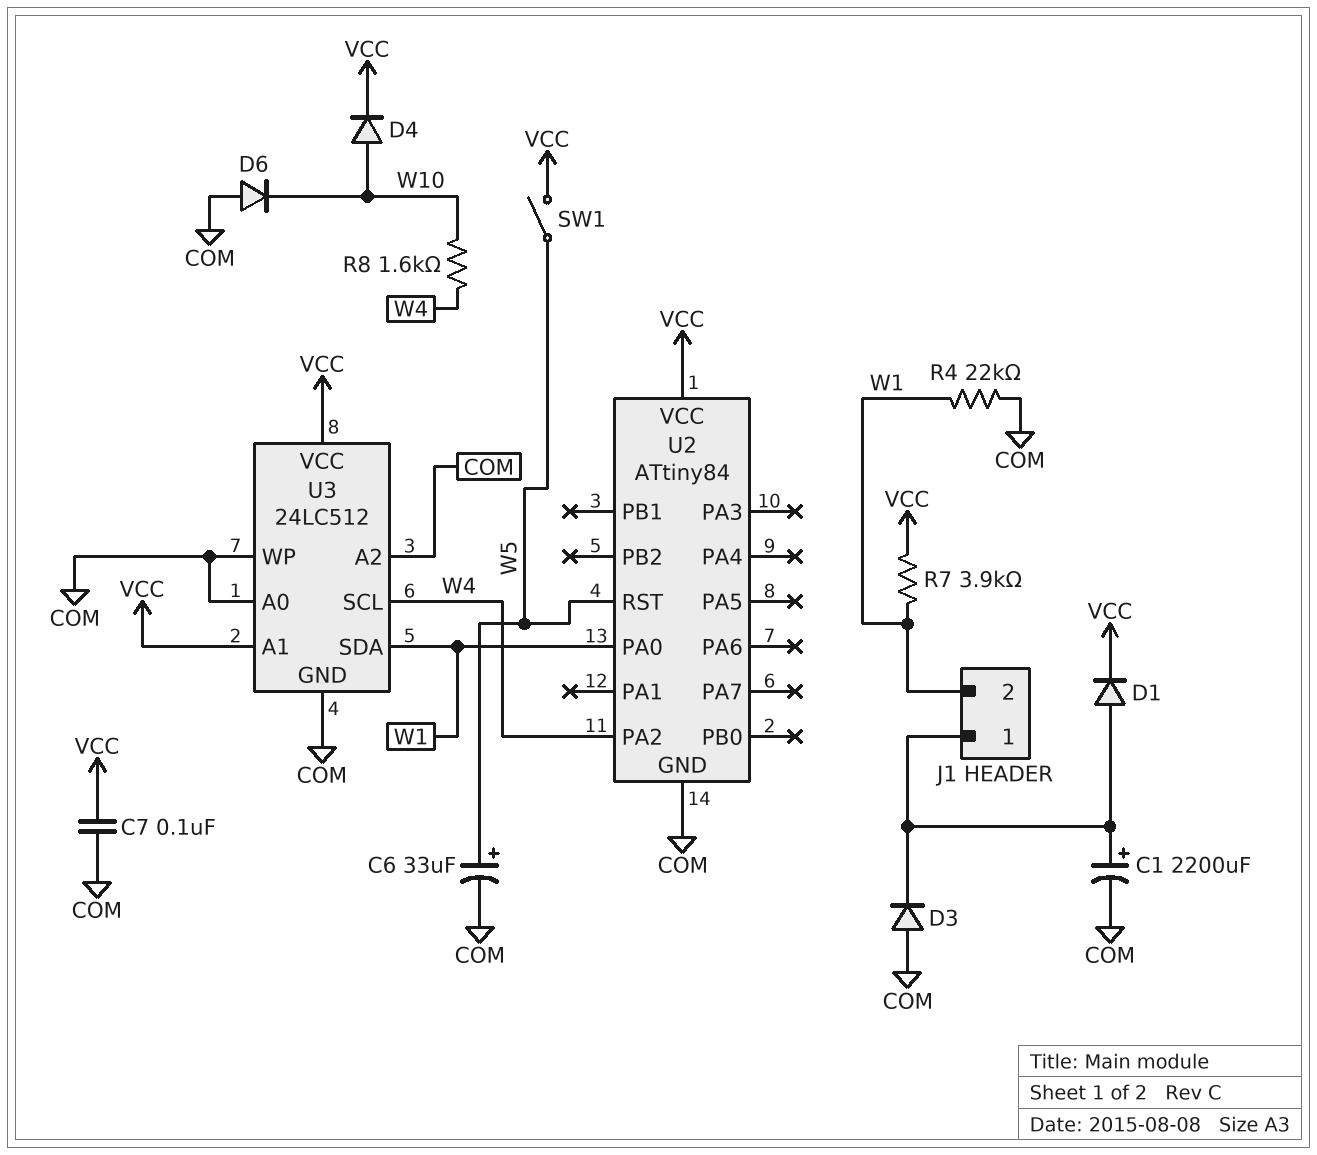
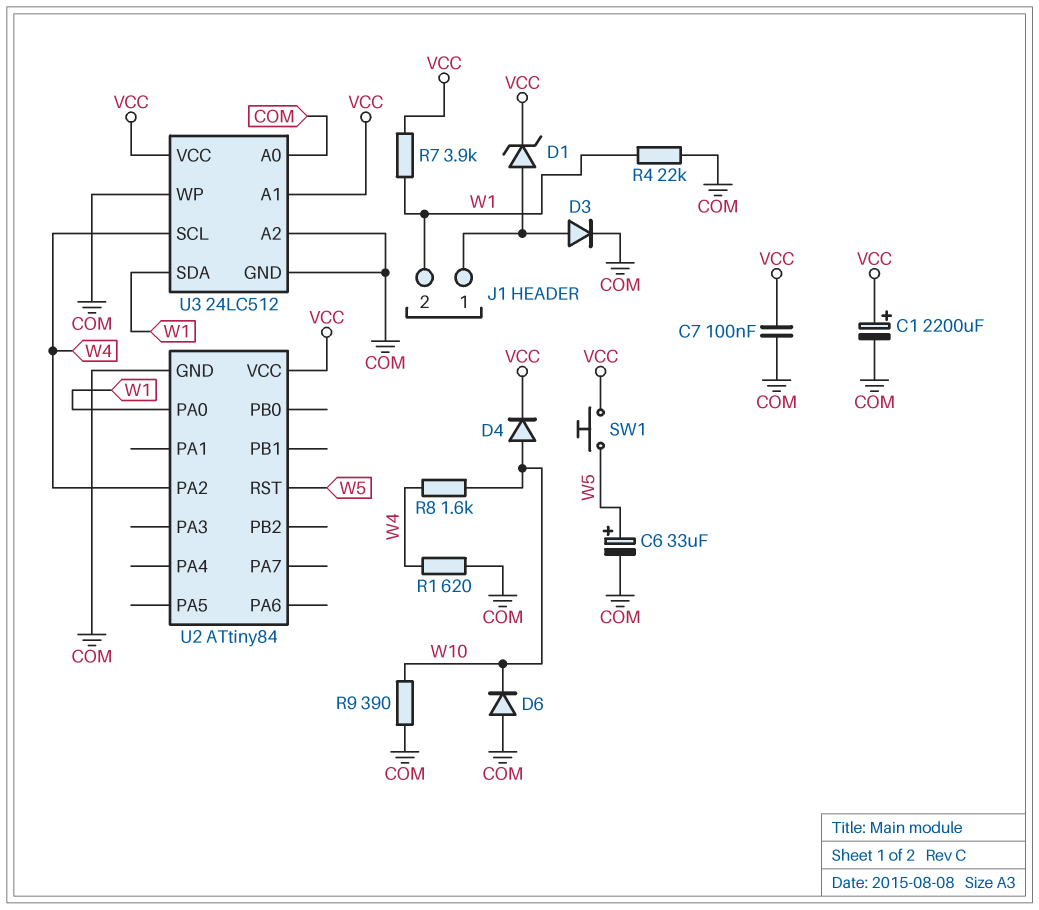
C1: 2200uF (plus J1/1, minus COM) -> 2200uF (plus VCC, minus COM)
D1: diode (A J1/1, K VCC) -> zener (A J1/1, K VCC)
D3: diode (A COM, K J1/1) -> diode (A J1/1, K COM)
R1: none -> 620 (COM, W4)
R9: none -> 390 (COM, W10)
SW1: switch (VCC, W5) -> button (VCC, W5)

